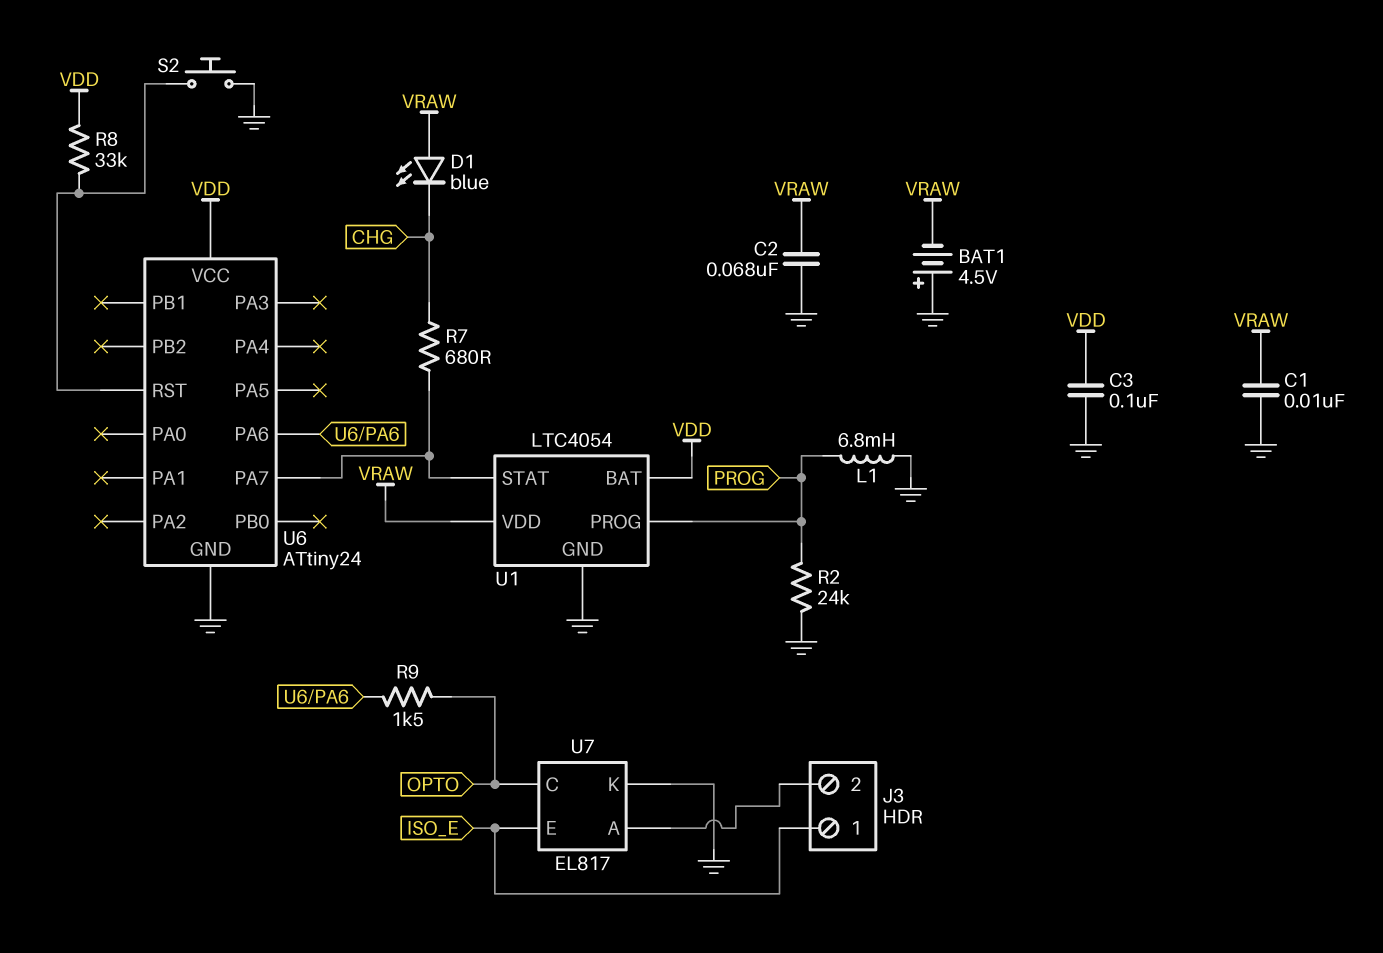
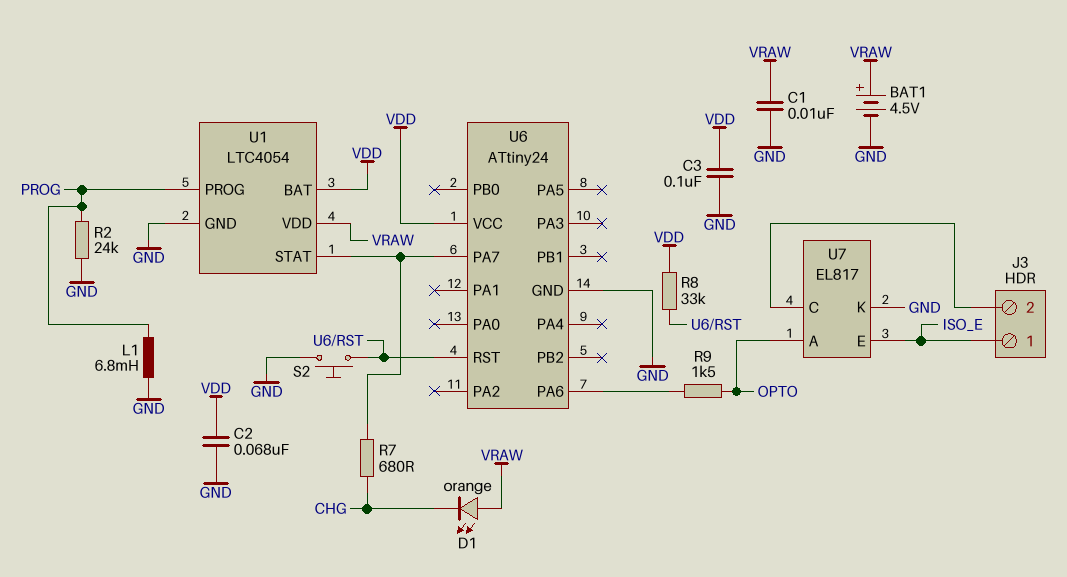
BAT1: 4.5V (plus GND, minus VRAW) -> 4.5V (plus VRAW, minus GND)
C2: 68nF (GND, VRAW) -> 68nF (GND, VDD)
D1: LED blue (A VRAW, K CHG) -> LED orange (A VRAW, K CHG)
U7 pin A: J3/2 -> OPTO
U7 pin C: OPTO -> J3/2

